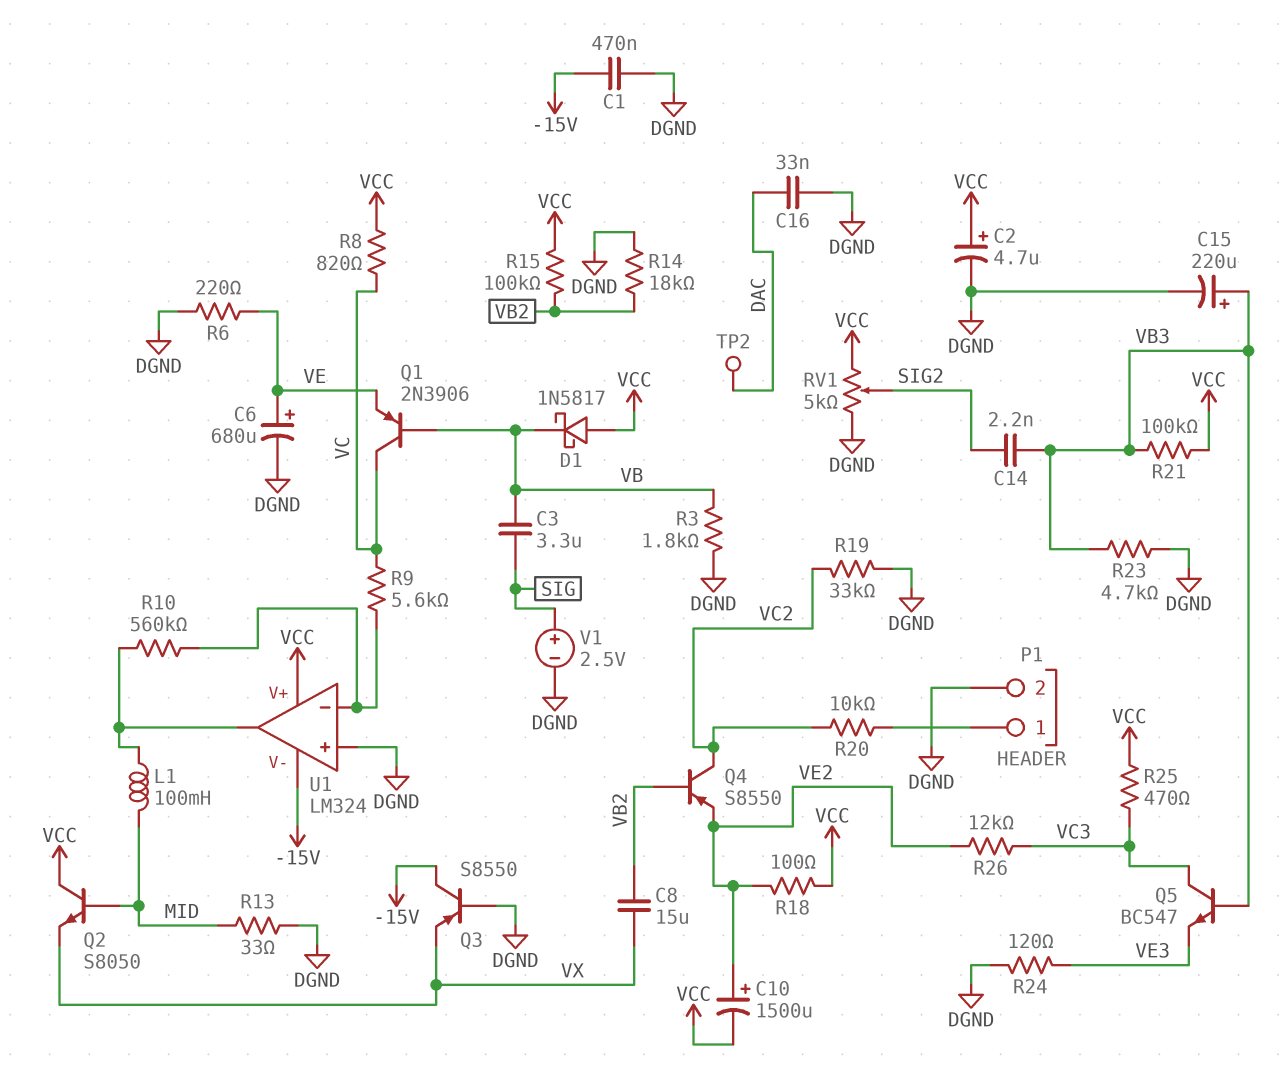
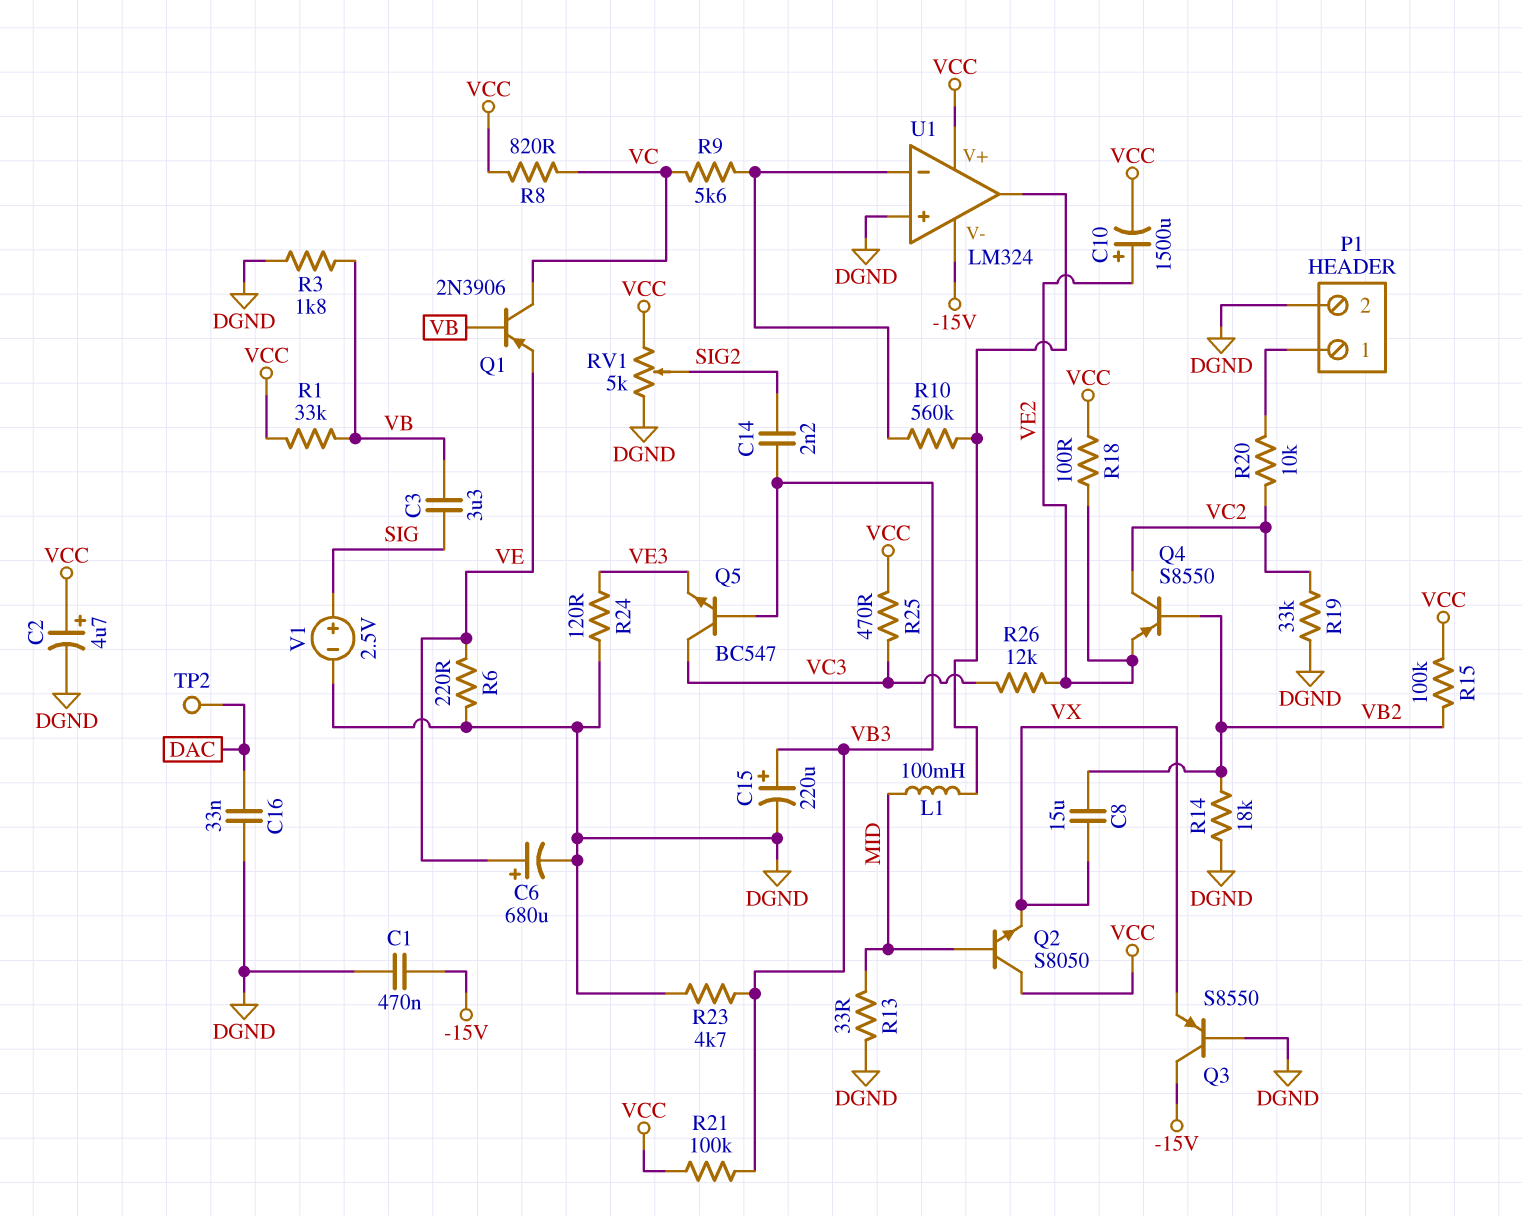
D1: schottky 1N5817 (A VCC, K VB) -> none
R1: none -> 33k (VB, VCC)

